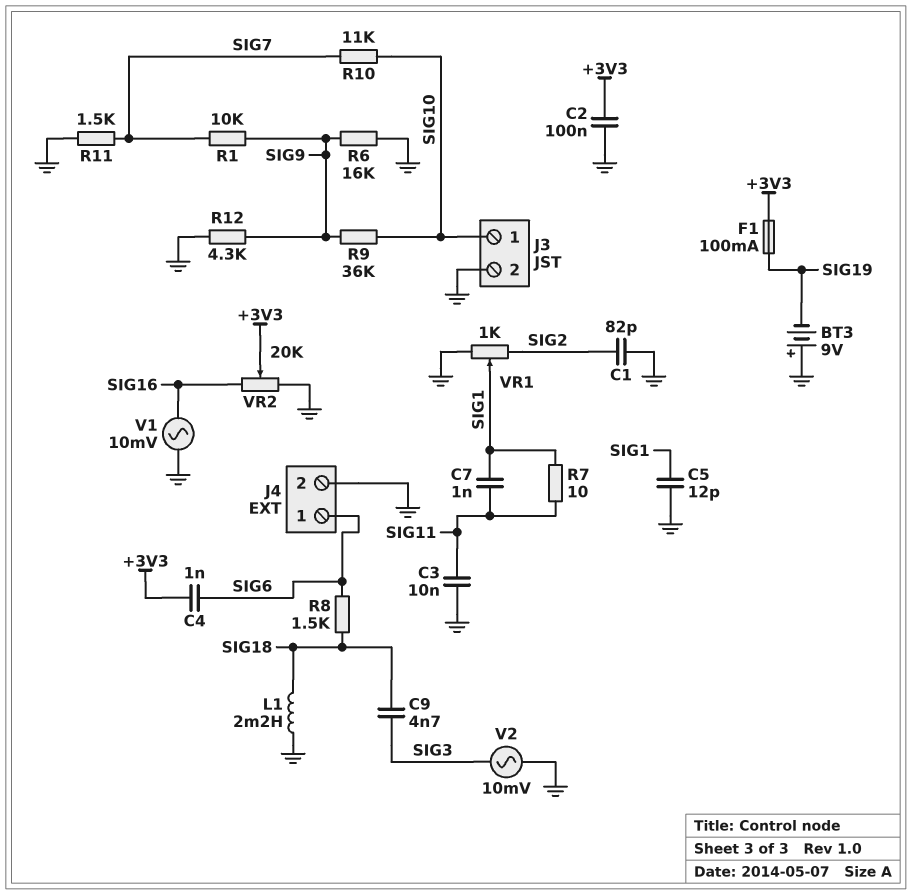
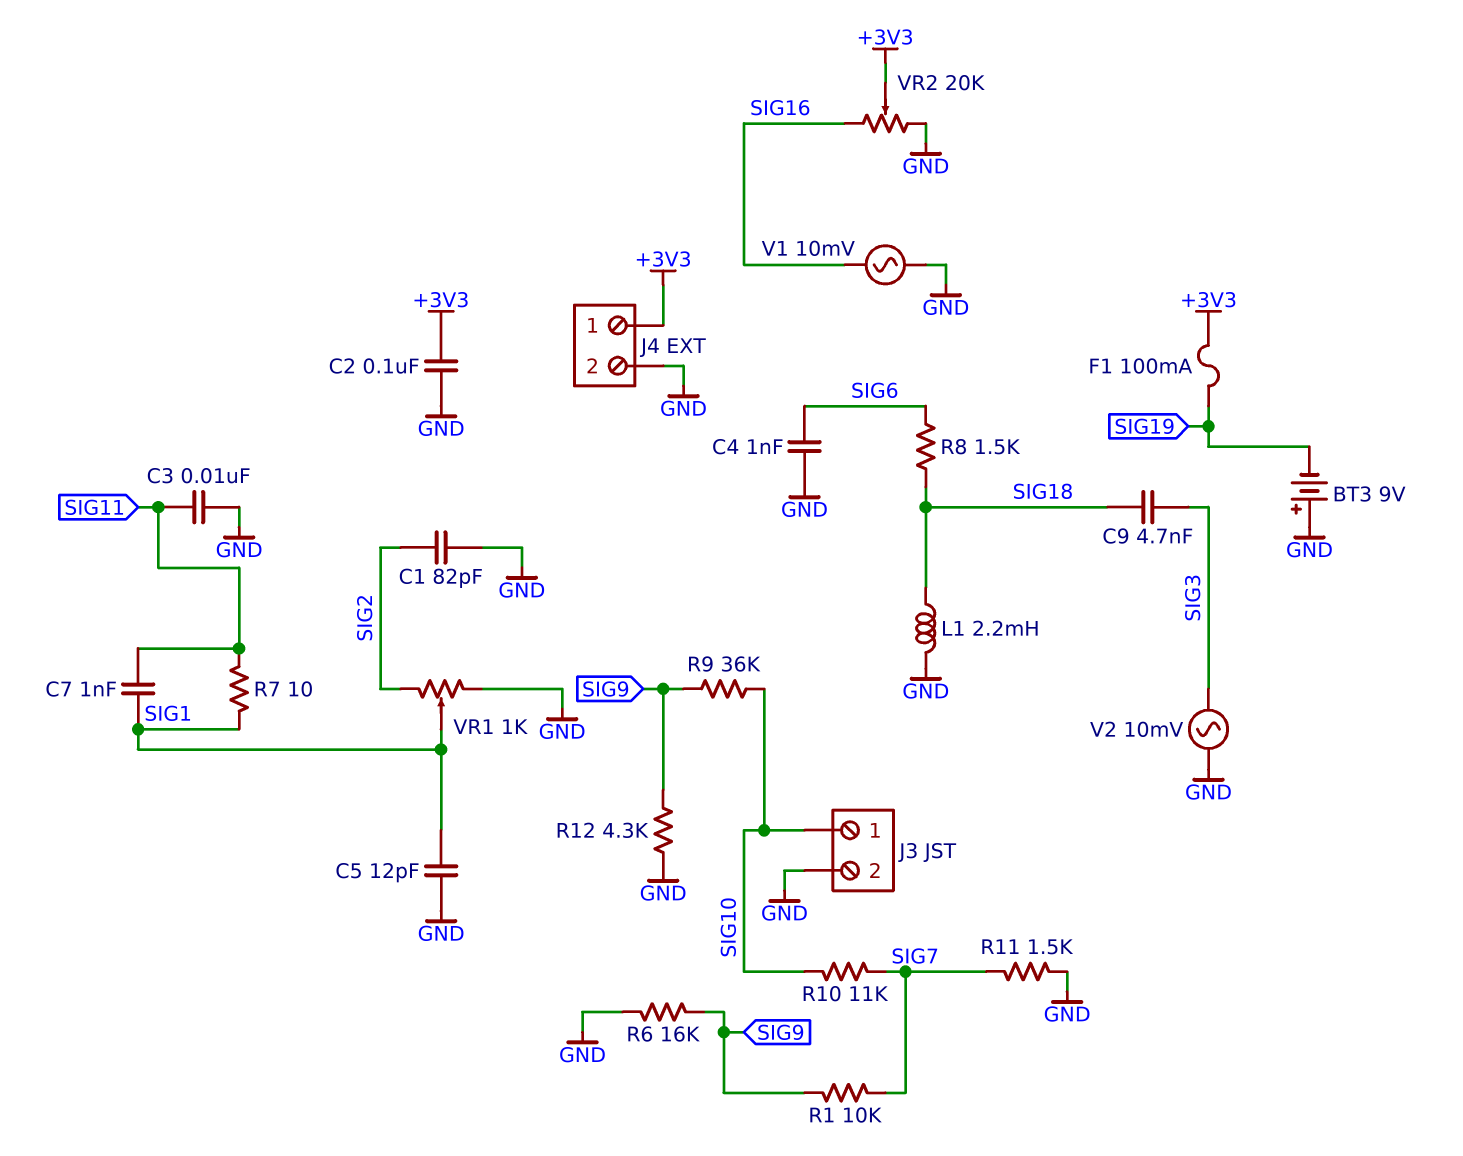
C4: 1nF (+3V3, SIG6) -> 1nF (GND, SIG6)
J4 pin 1: SIG6 -> +3V3

